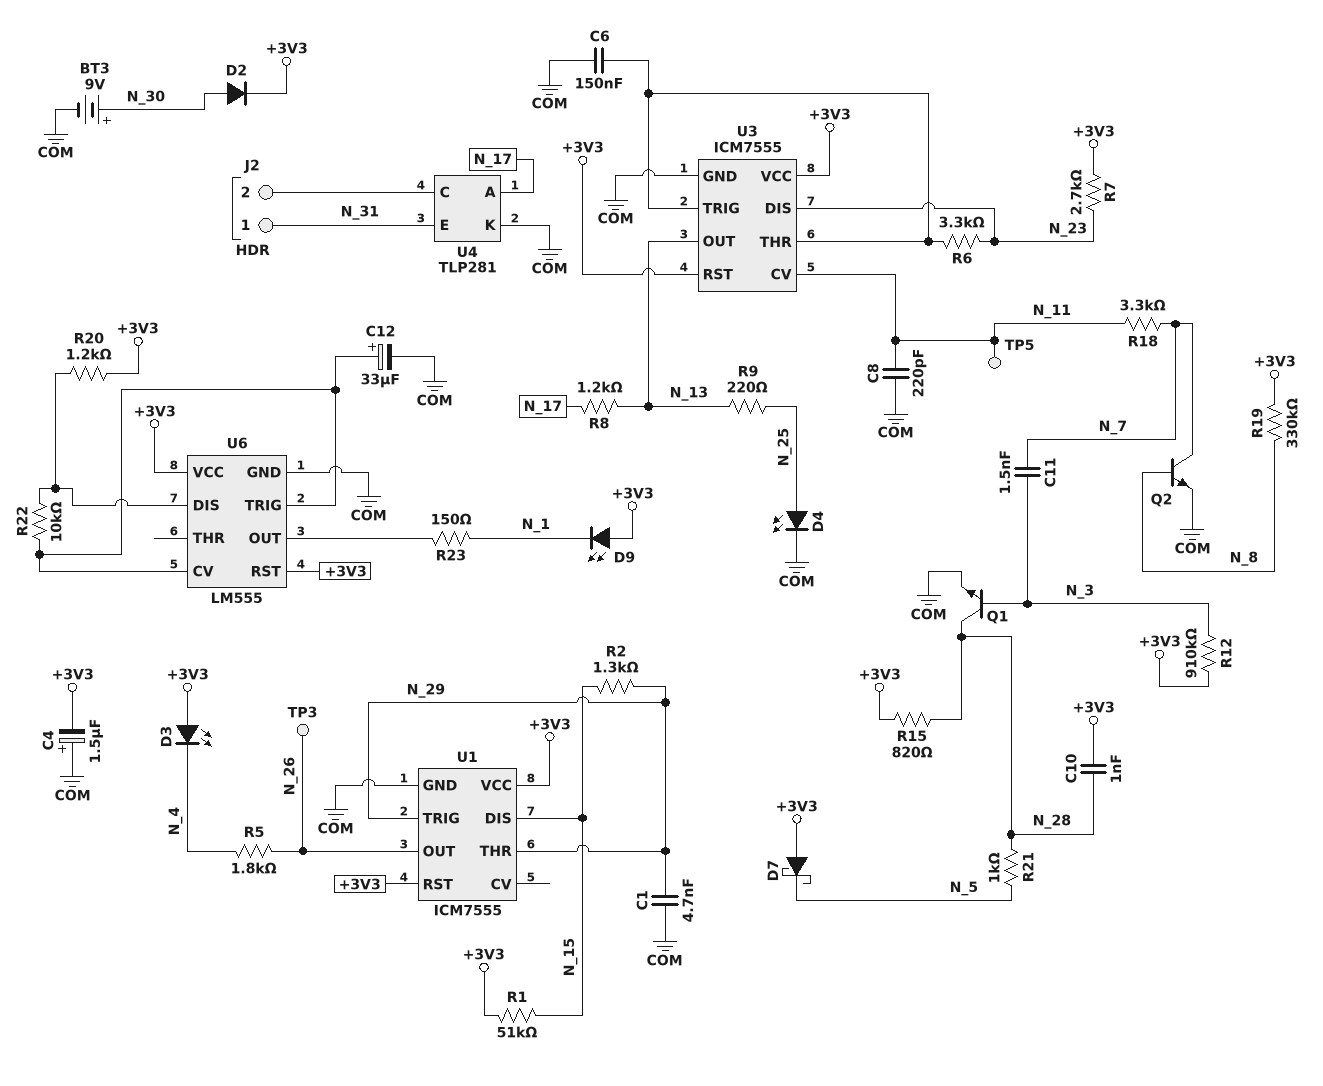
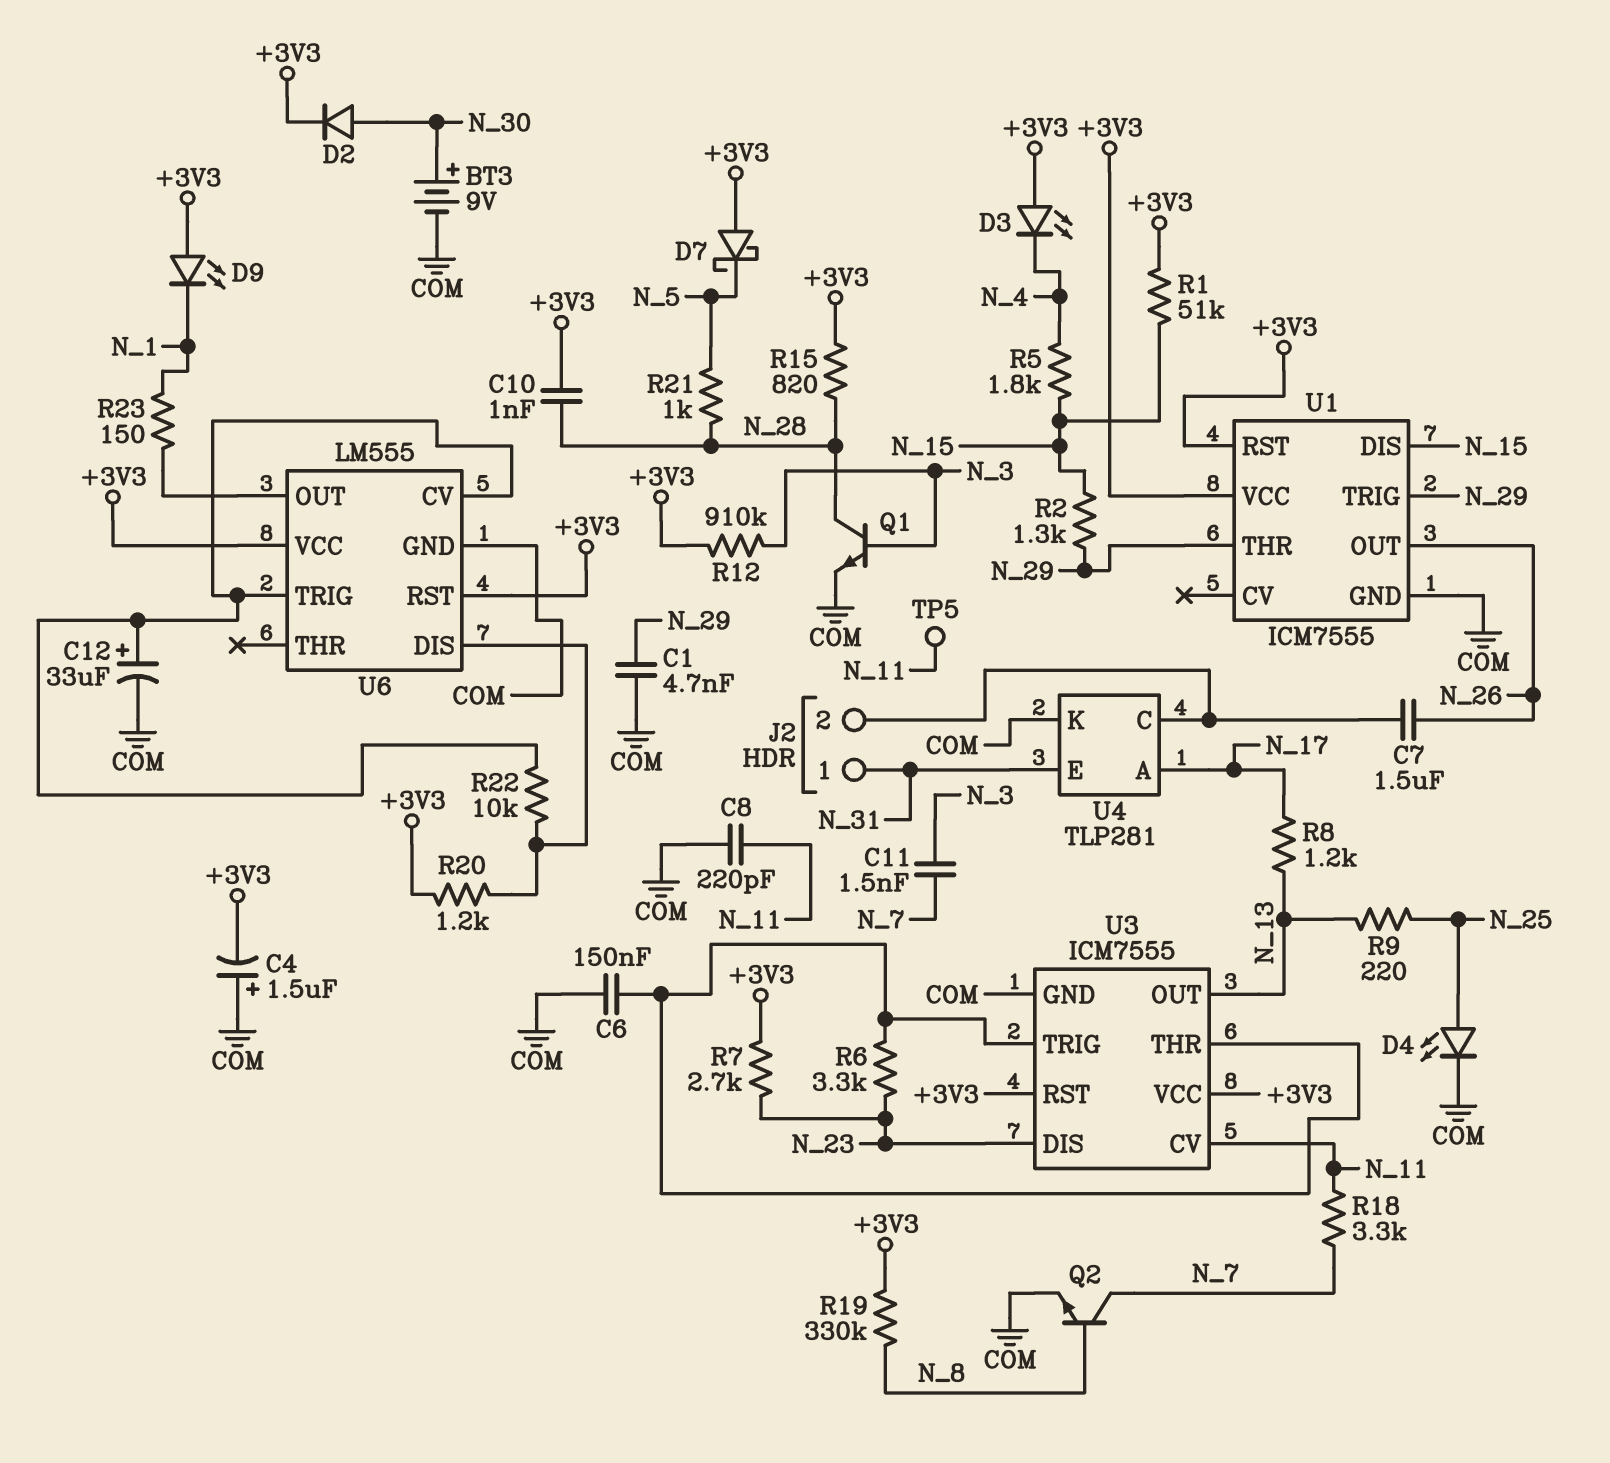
C7: none -> 1.5uF (J2/2, N_26)
R5: 1.8k (N_4, N_26) -> 1.8k (N_4, N_15)
TP3: test point (N_26) -> none

